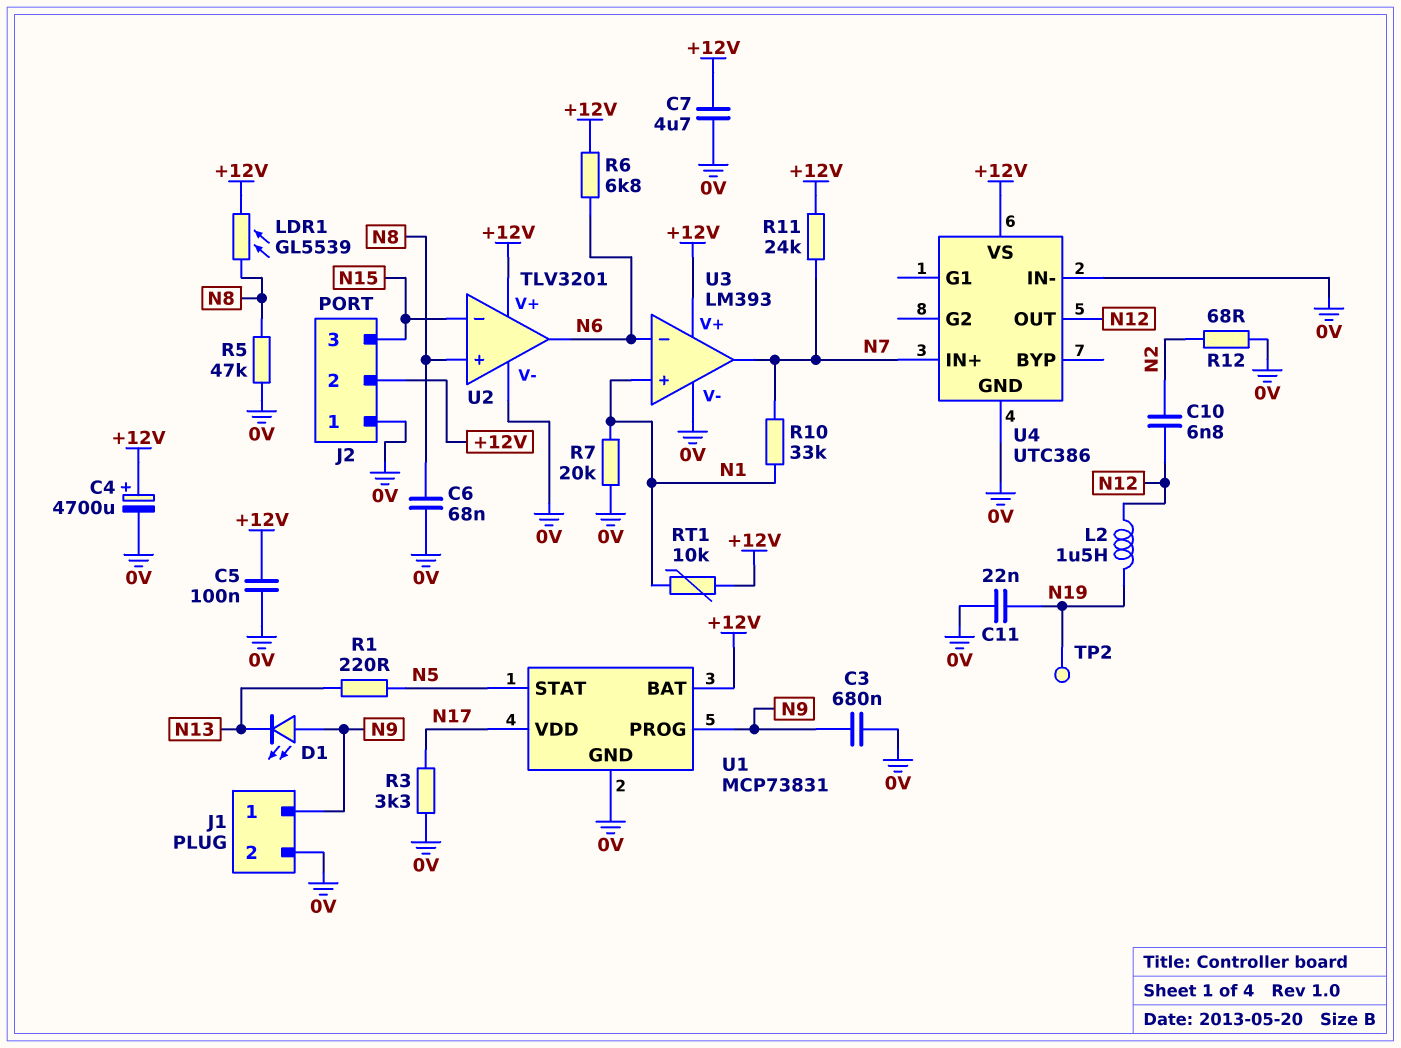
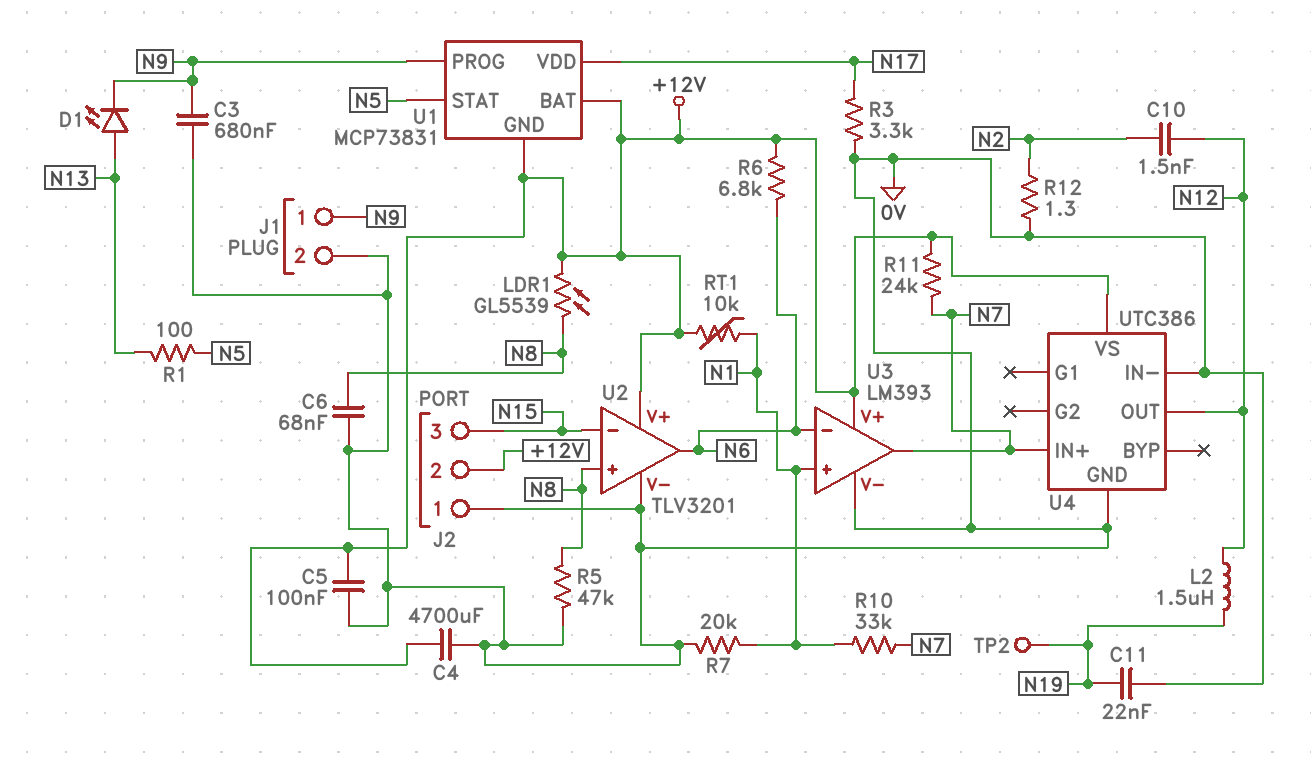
C4: 4700uF (plus +12V, minus 0V) -> 4700uF (+12V, 0V)
C7: 4.7uF (+12V, 0V) -> none
C10: 6.8nF (N2, N12) -> 1.5nF (N2, N12)
D1: LED (A N9, K N13) -> LED (A N13, K N9)
R1: 220 (N5, N13) -> 100 (N5, N13)
R12: 68 (0V, N2) -> 1.3 (0V, N2)
U1 pin GND: 0V -> +12V

